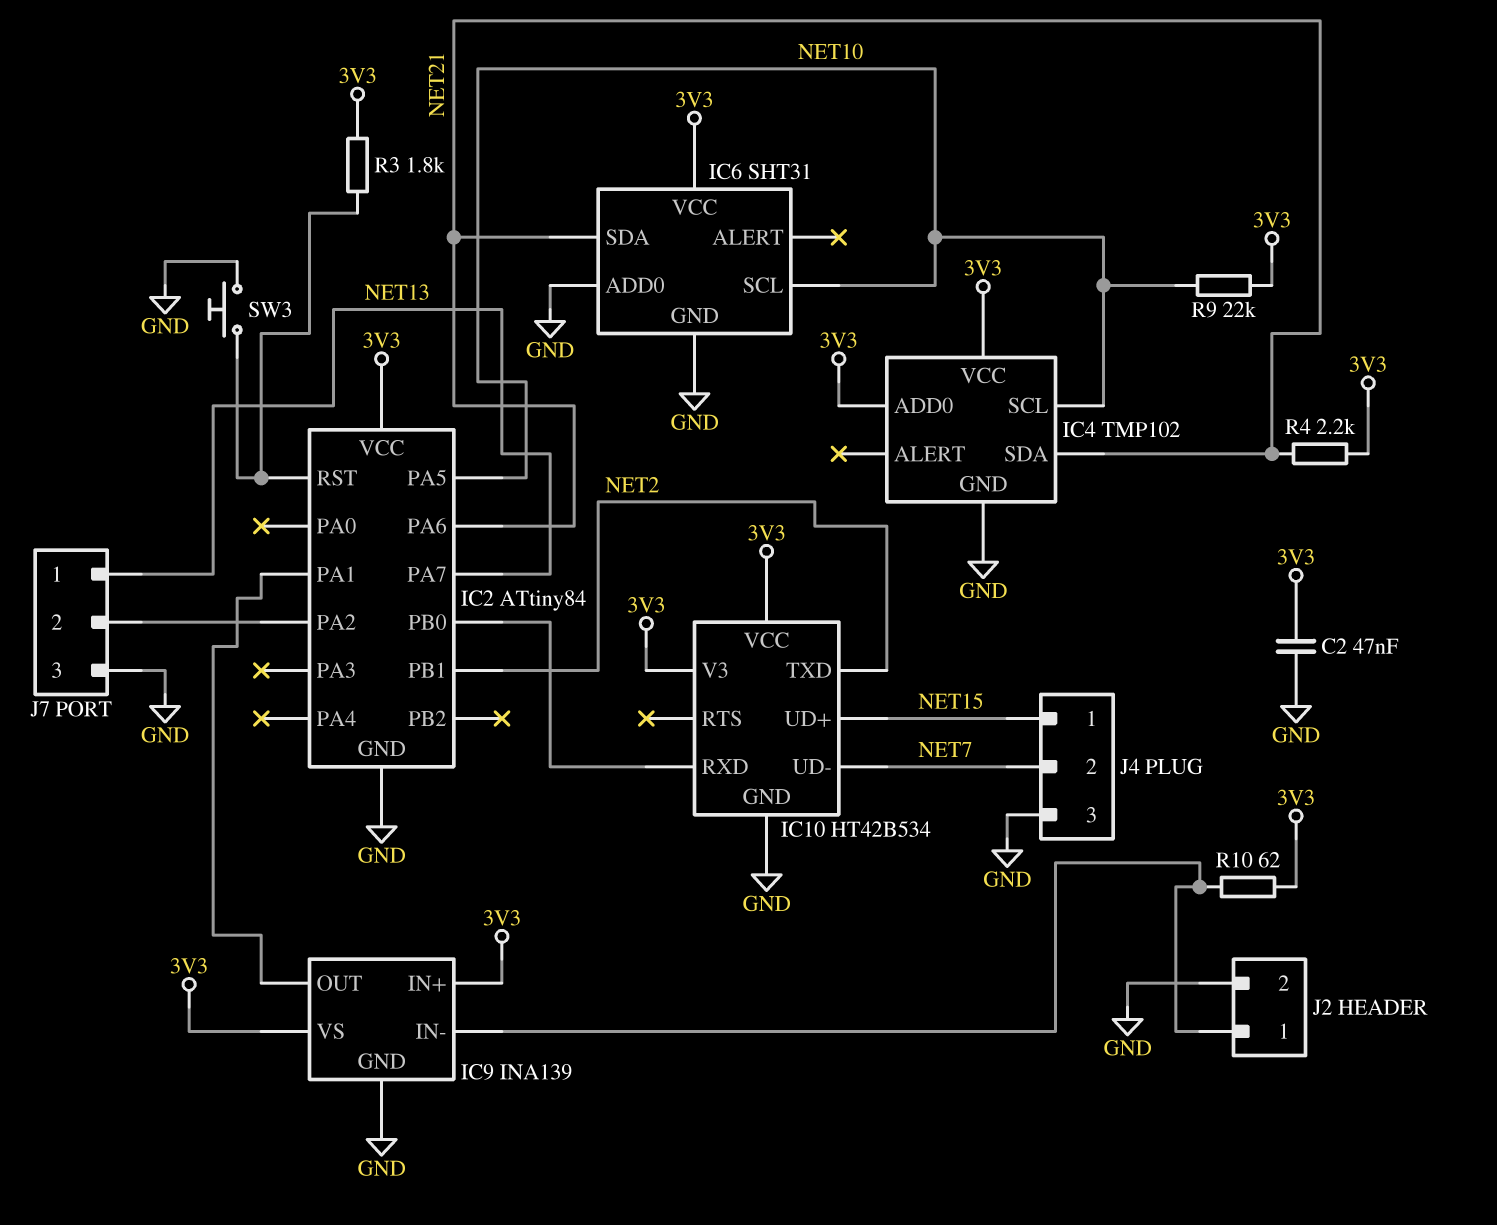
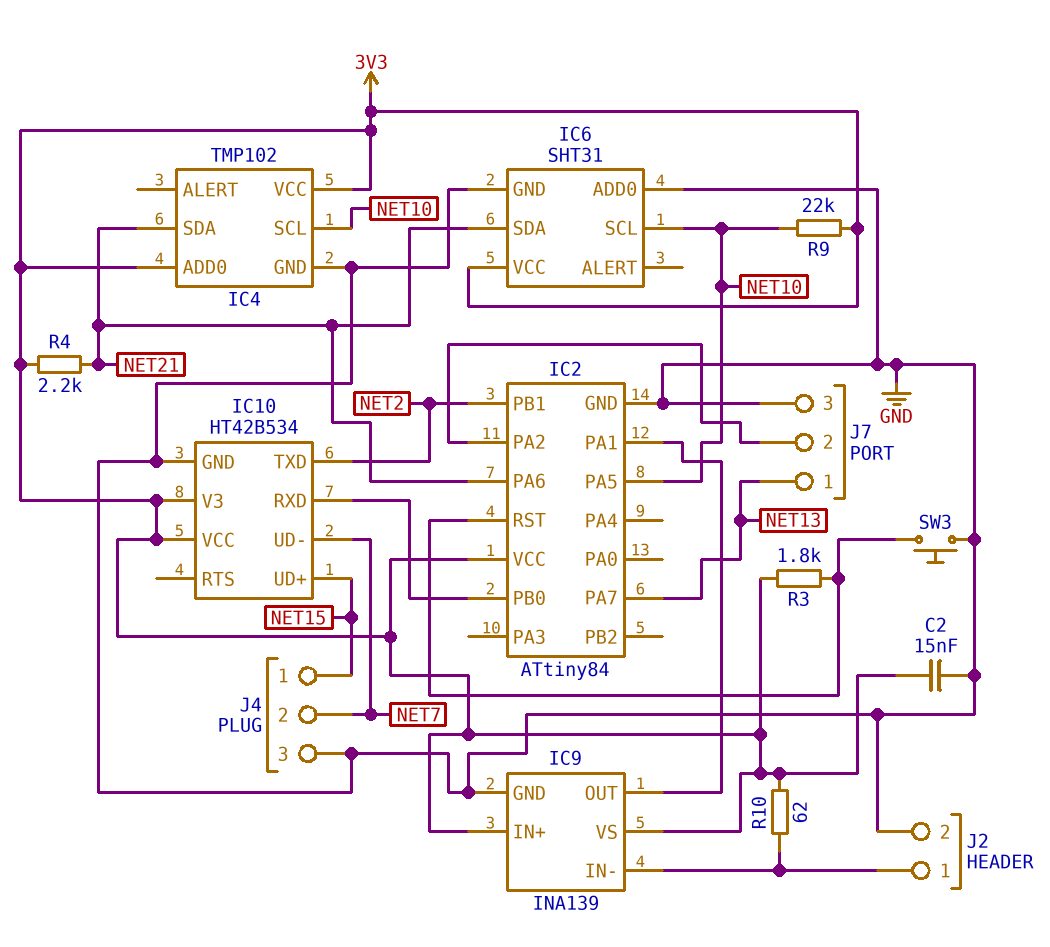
C2: 47nF (3V3, GND) -> 15nF (3V3, GND)

